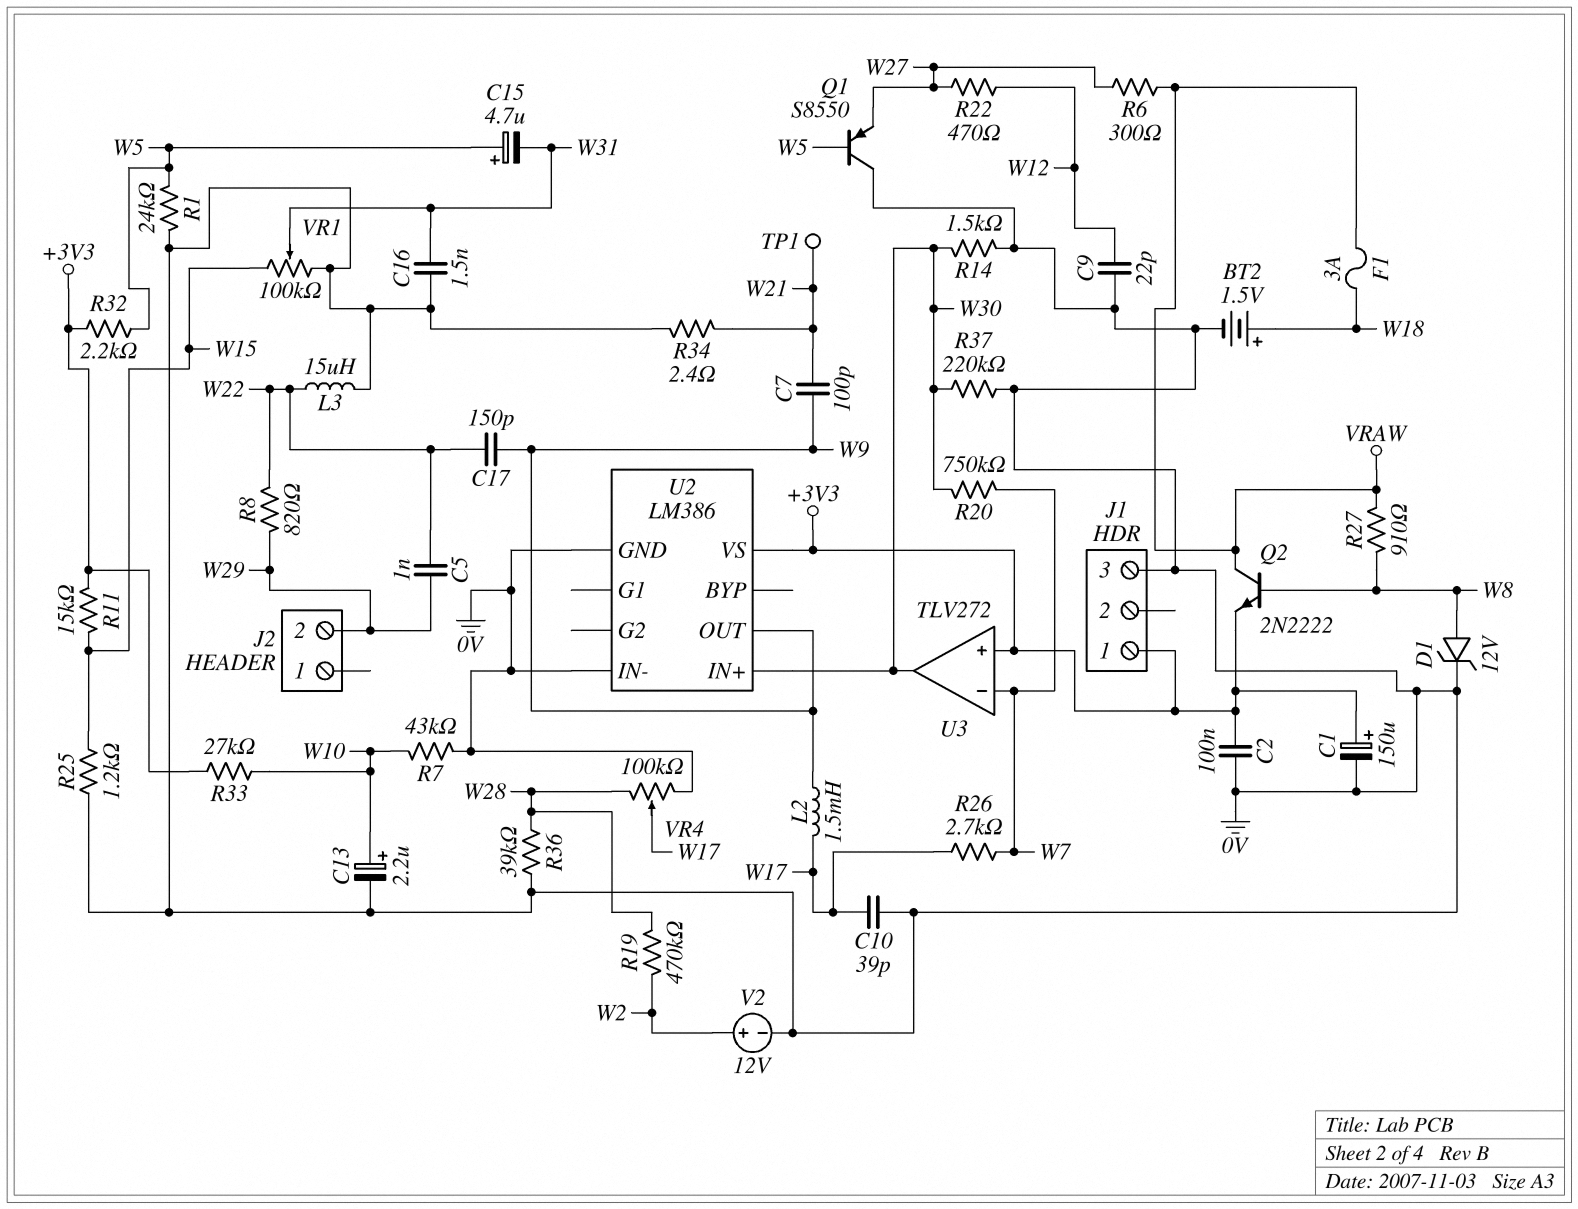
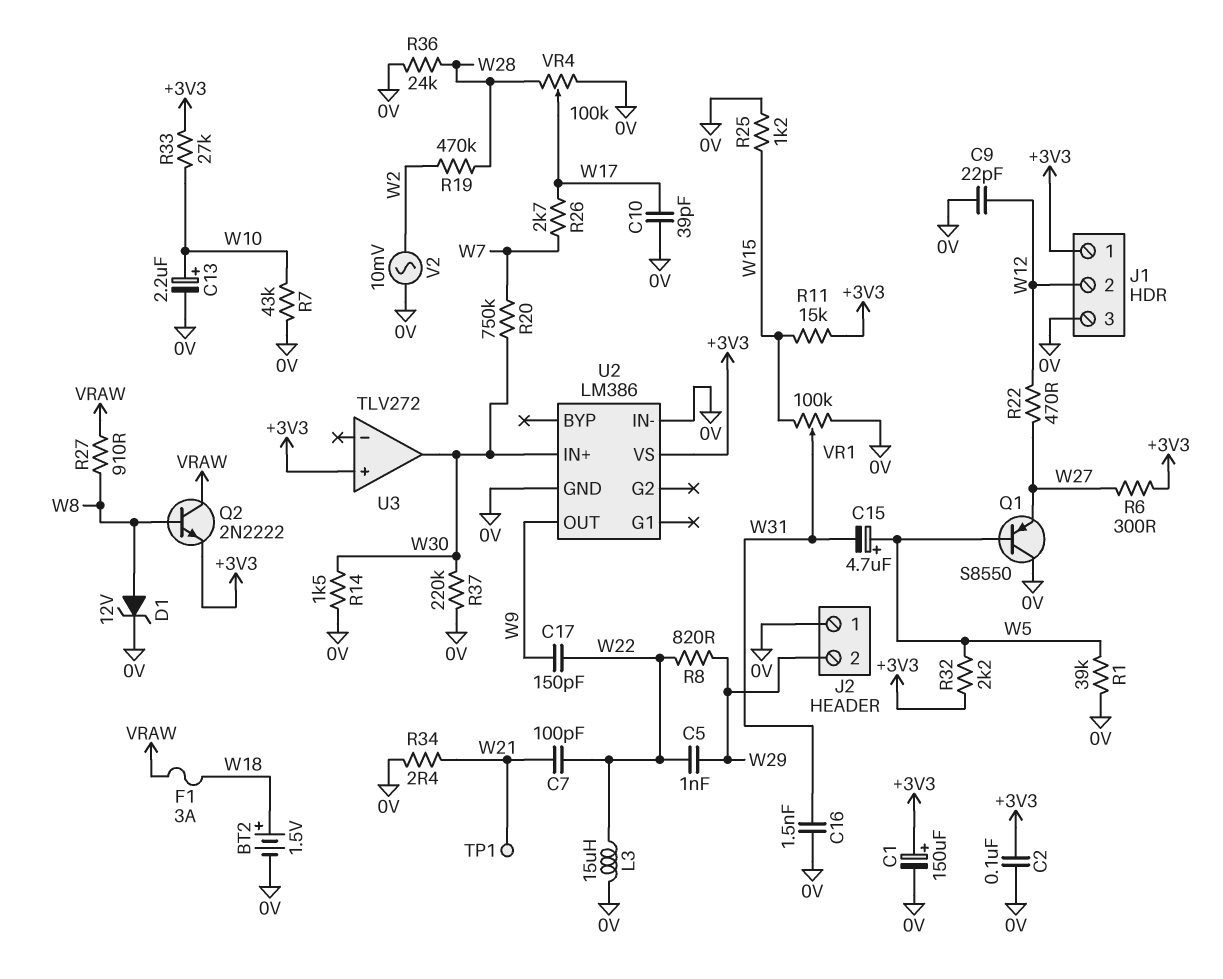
C7: 100pF (W9, W21) -> 100pF (W21, W22)
J1 pin 2: none -> W12
J2 pin 1: none -> 0V
L2: 1.5mH (W9, W17) -> none
R1: 24k (0V, W5) -> 39k (0V, W5)
R6: 300 (VRAW, W27) -> 300 (+3V3, W27)
R36: 39k (0V, W28) -> 24k (0V, W28)
U3 pin in-: W7 -> none
V2: 12V (plus W2, minus 0V) -> AC 10mV (0V, W2)

